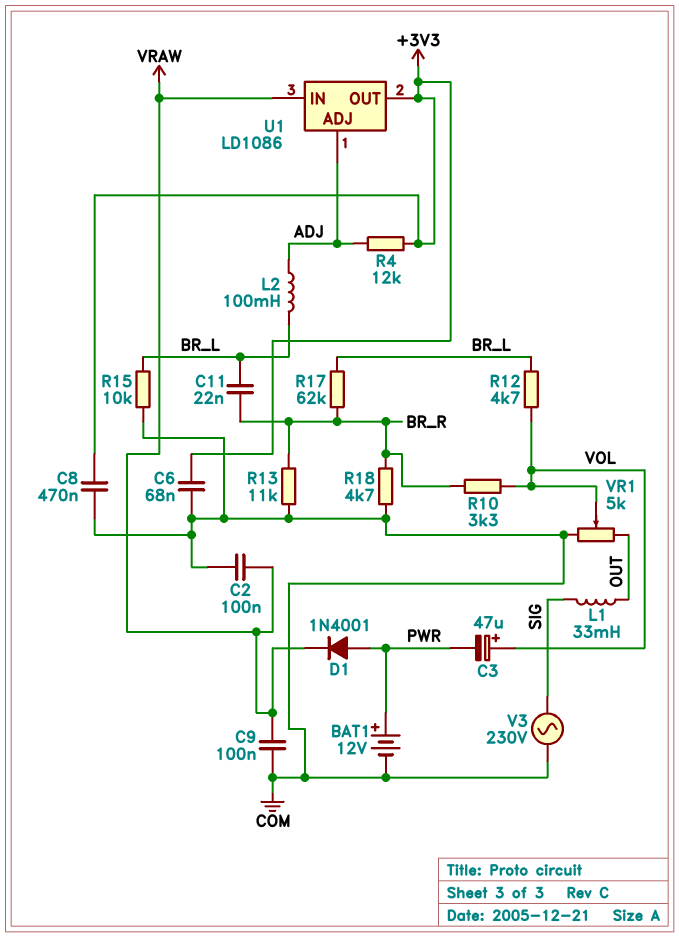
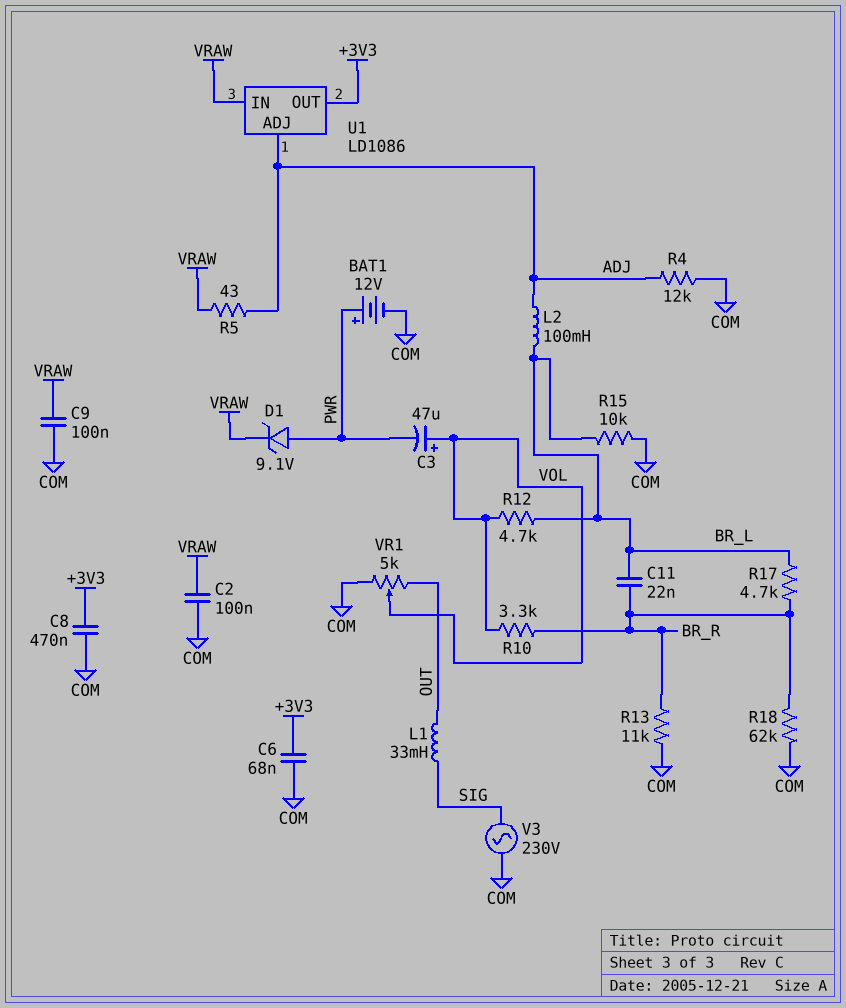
D1: diode 1N4001 (A PWR, K VRAW) -> zener 9.1V (A PWR, K VRAW)
R4: 12k (+3V3, ADJ) -> 12k (ADJ, COM)
R5: none -> 43 (ADJ, VRAW)
R17: 62k (BR_L, BR_R) -> 4.7k (BR_L, BR_R)
R18: 4.7k (BR_R, COM) -> 62k (BR_R, COM)

